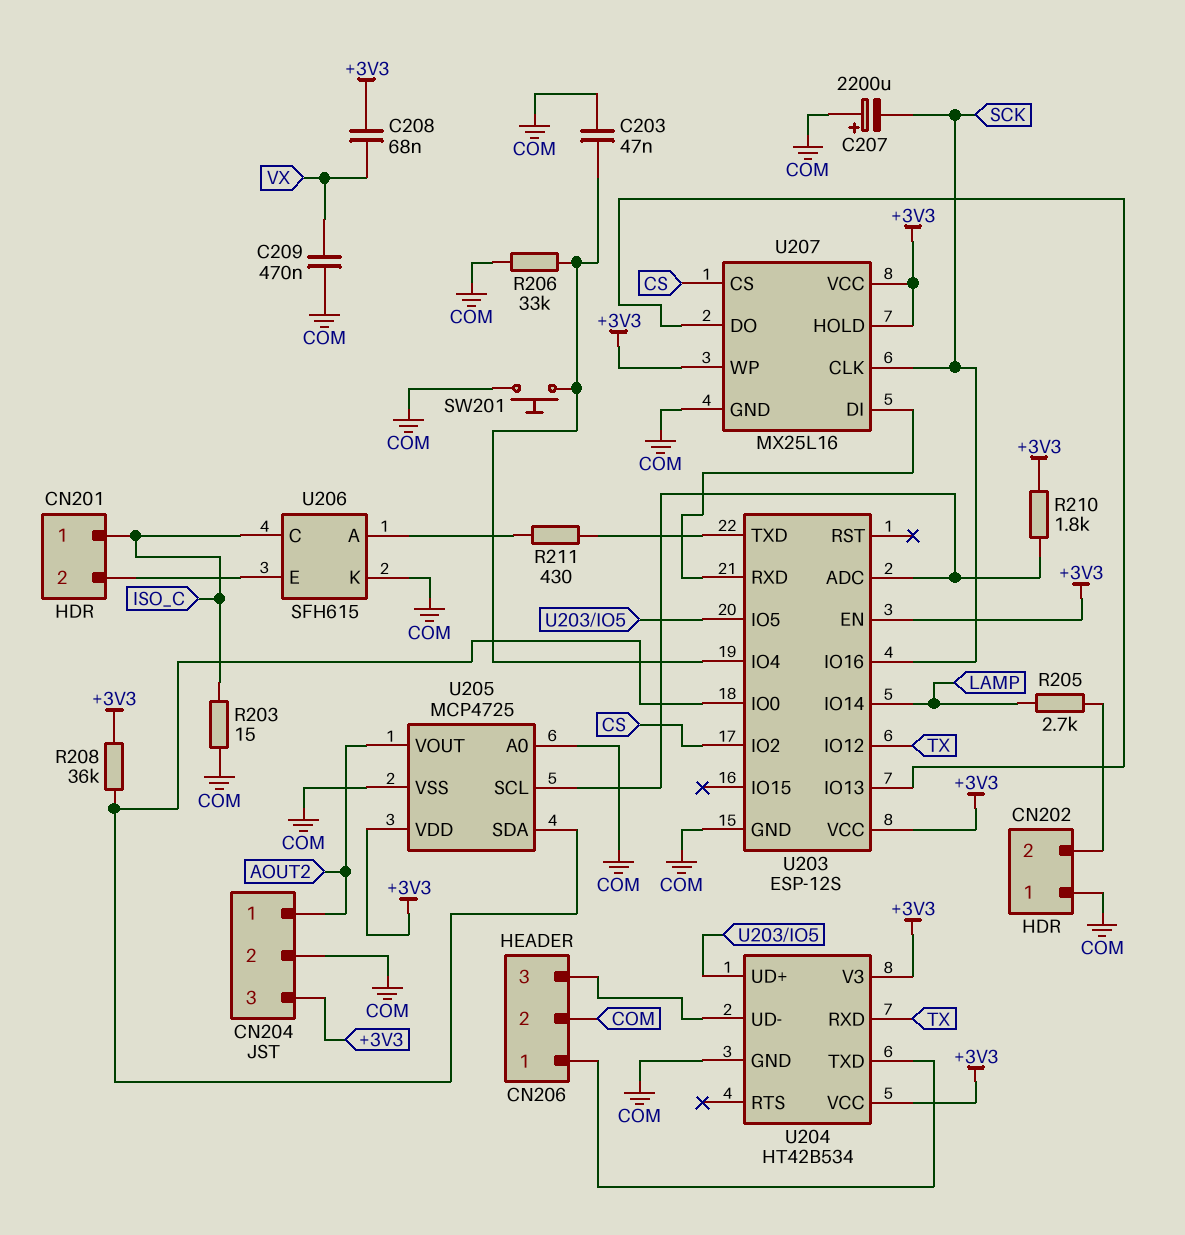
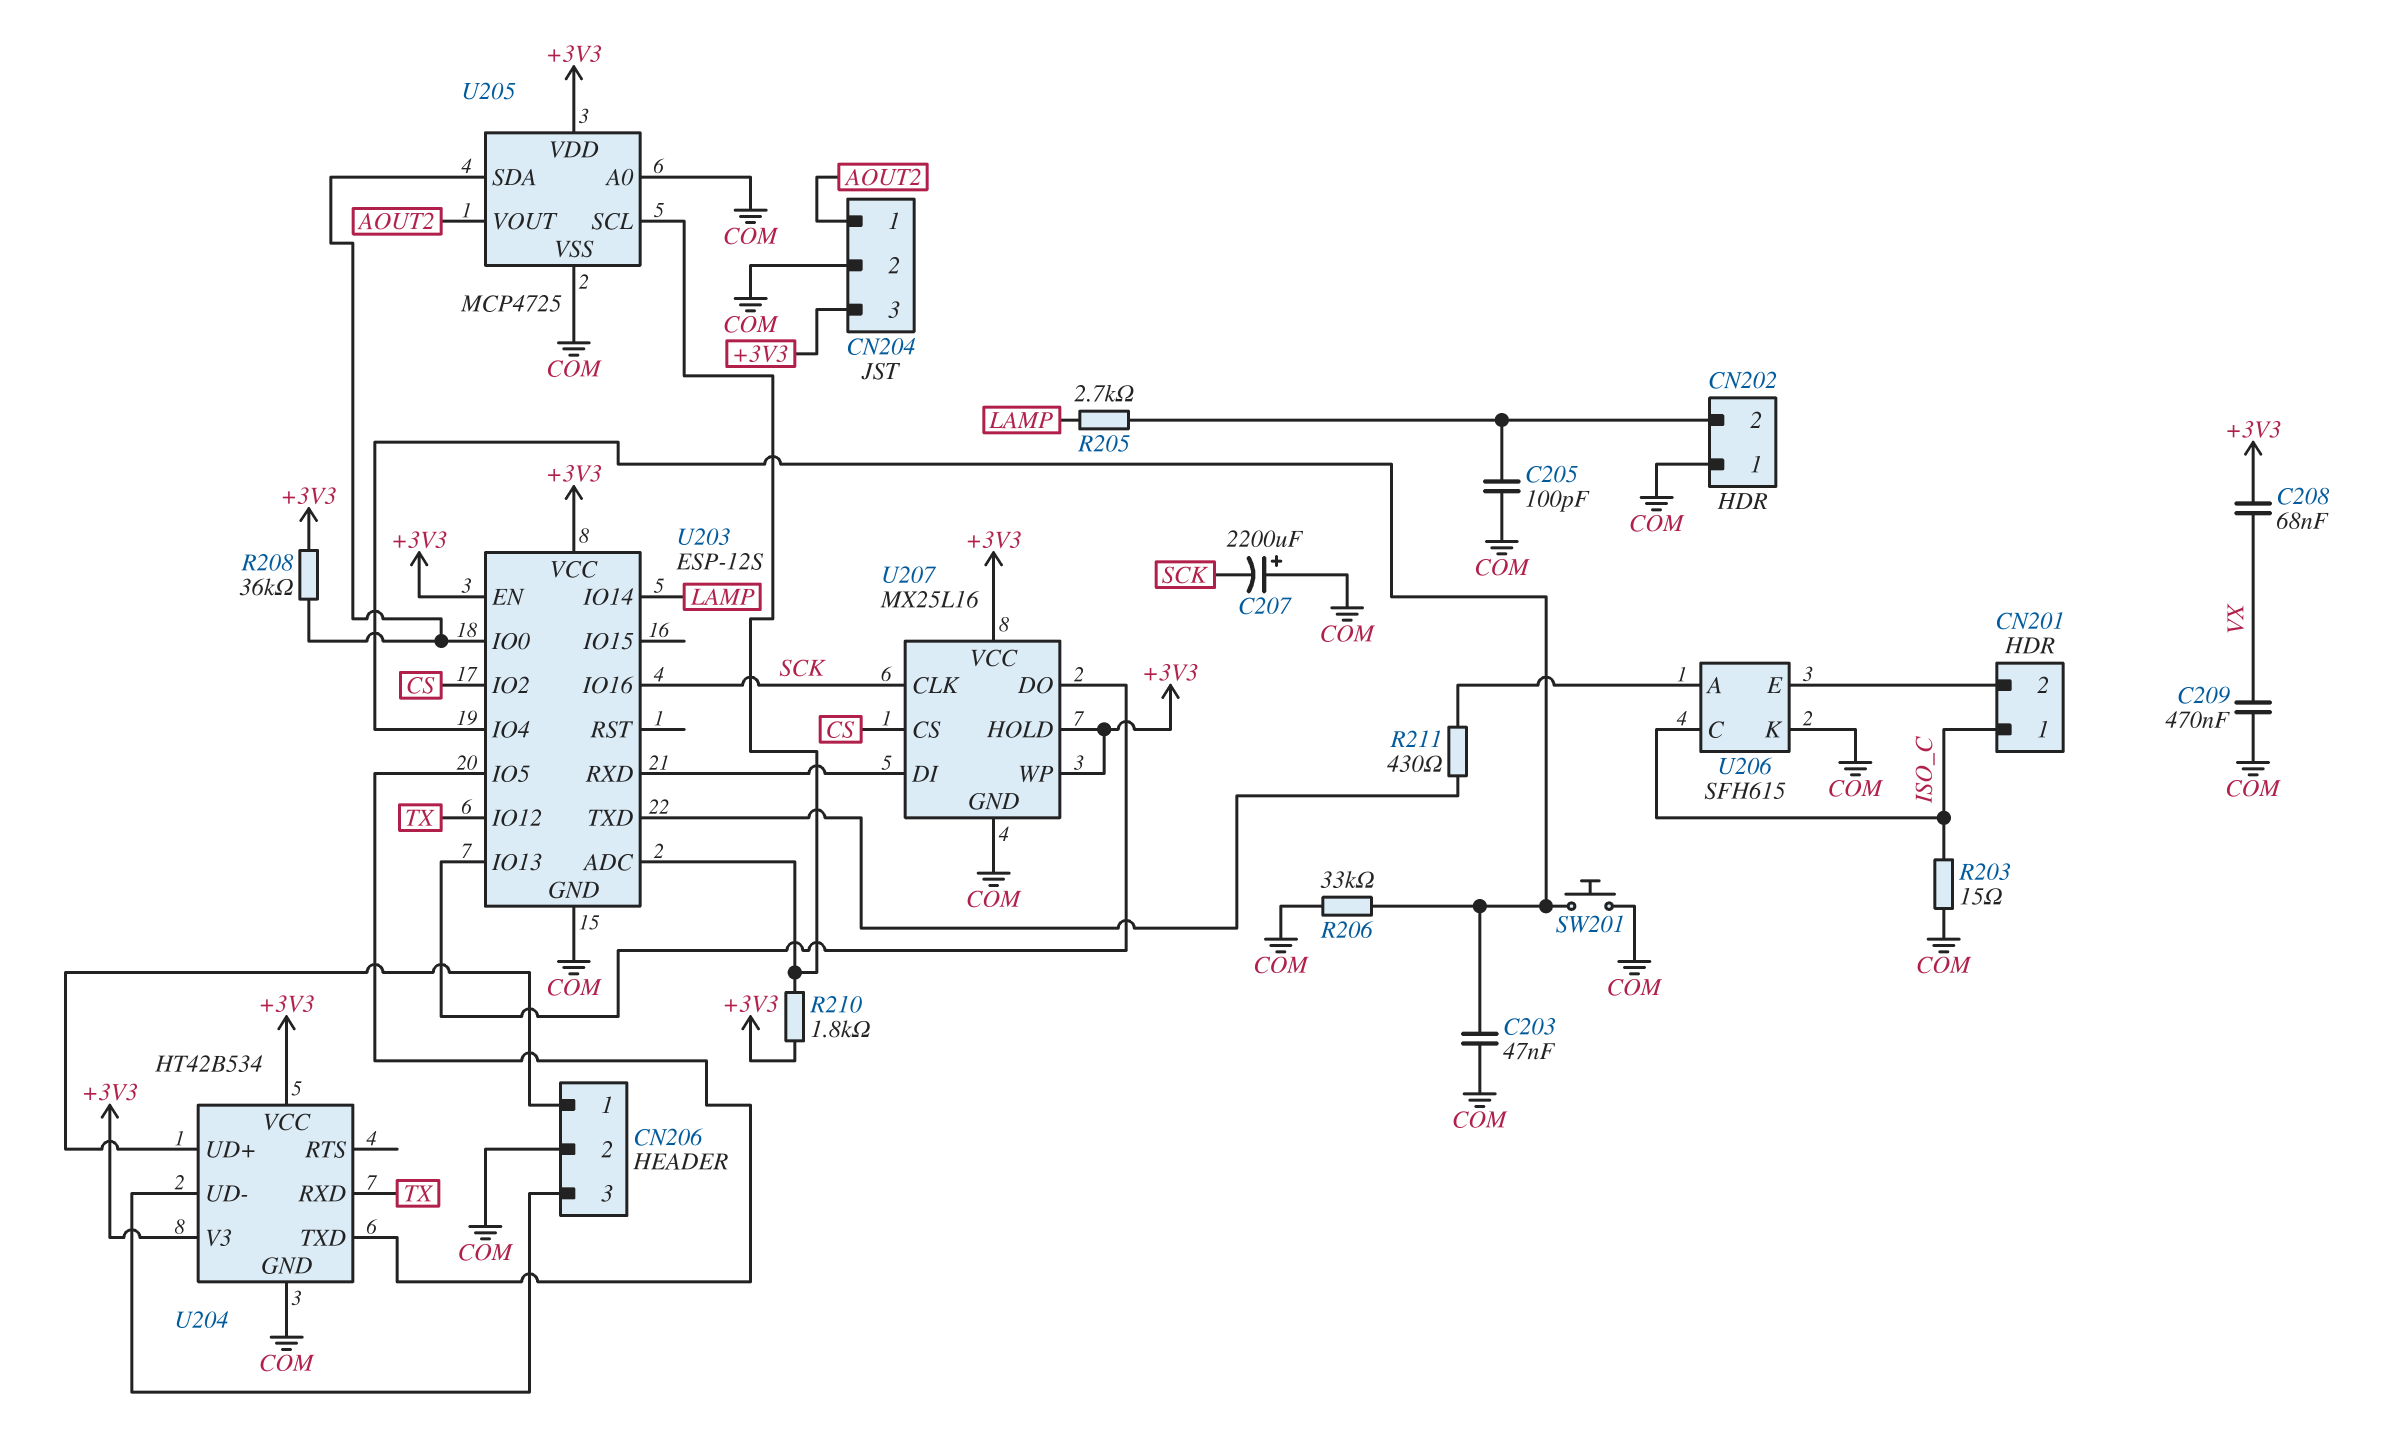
C205: none -> 100pF (CN202/2, COM)
U204 pin TXD: CN206/1 -> U203/IO5
U204 pin UD+: U203/IO5 -> CN206/1

